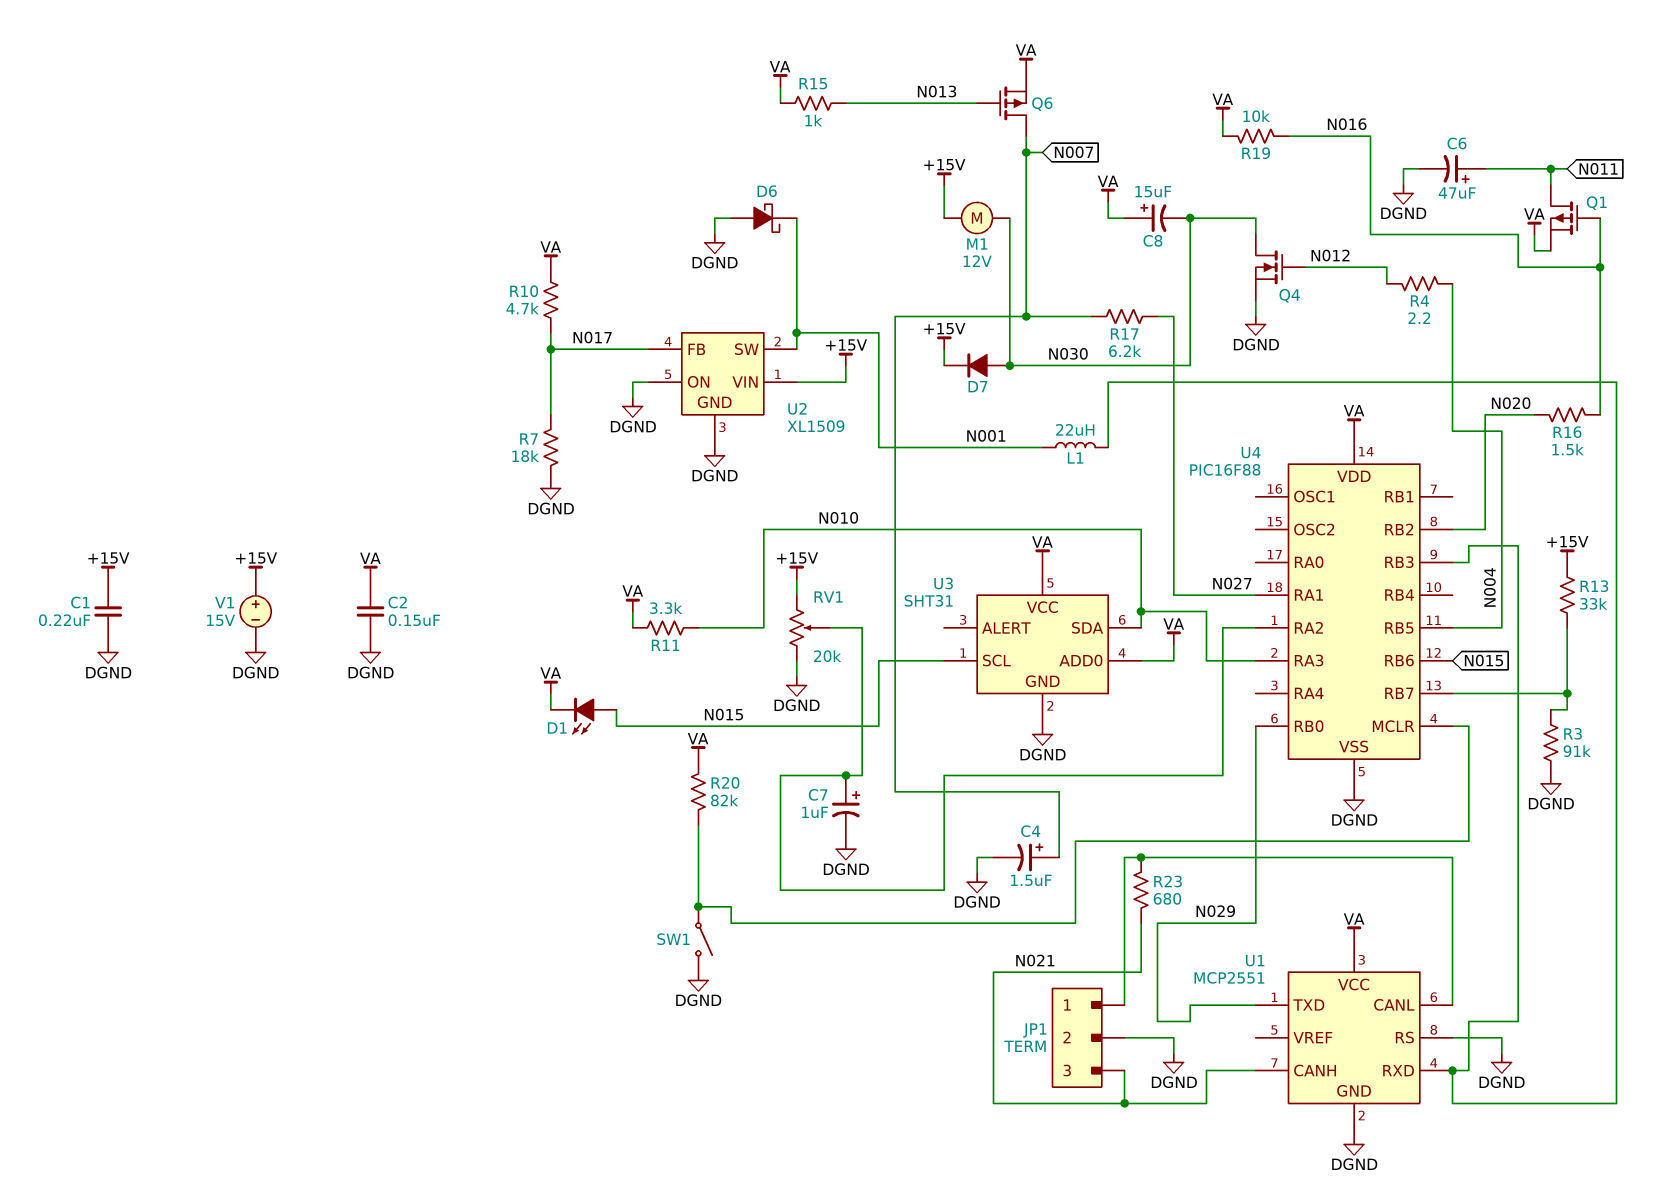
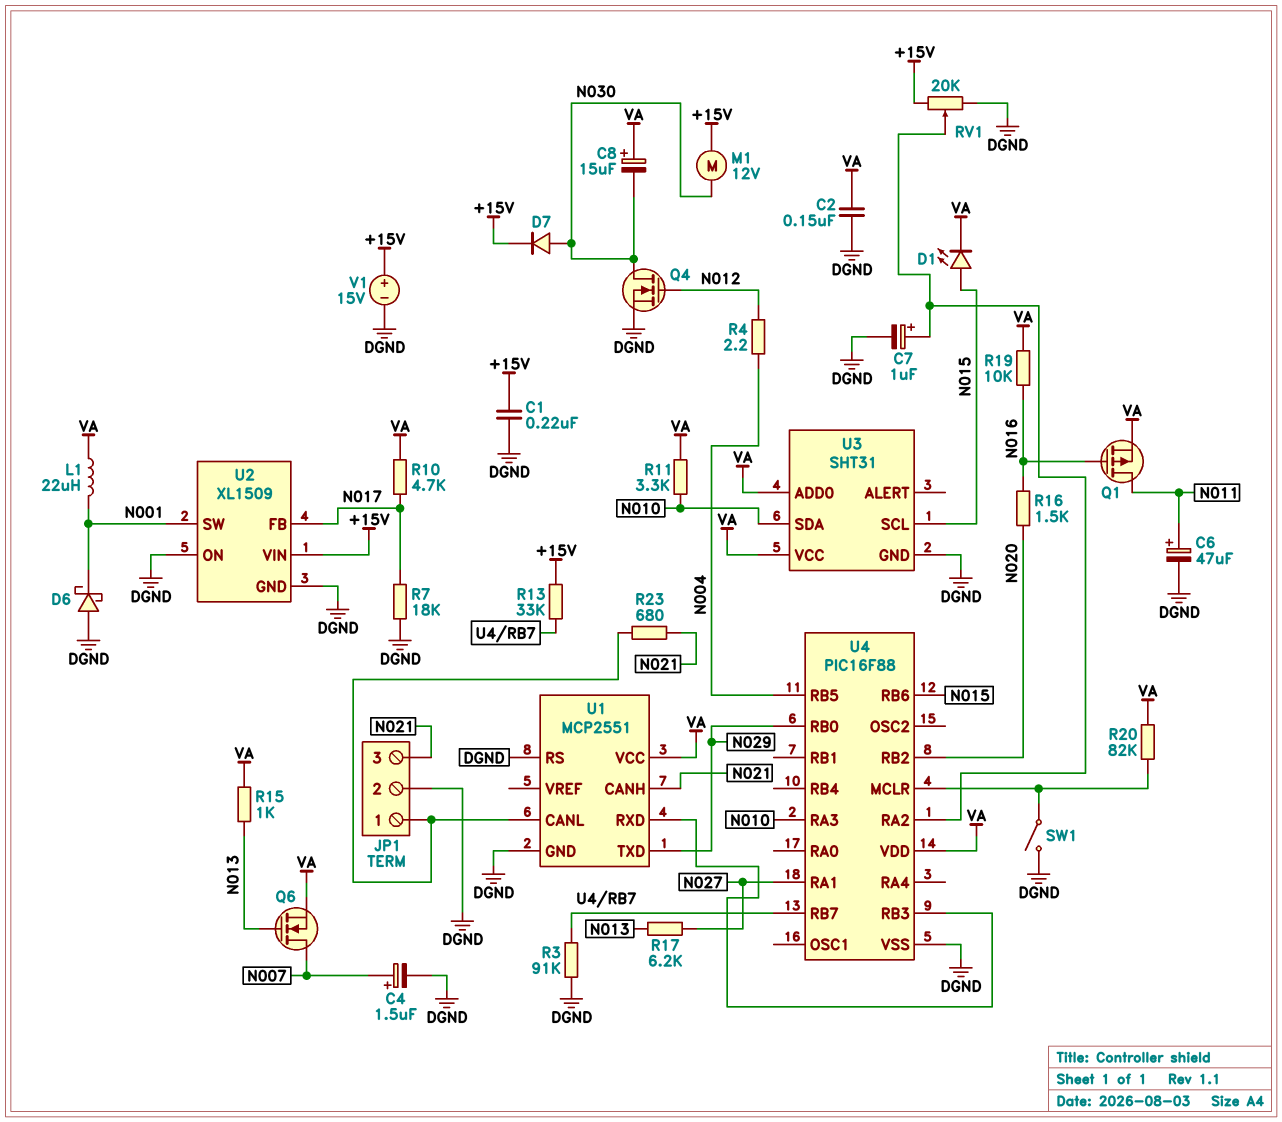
L1: 22uH (N001, U1/RXD) -> 22uH (N001, VA)
Q6: PMOS (G N013, D N007, S VA) -> NMOS (G N013, D N007, S VA)
R17: 6.2k (N007, N027) -> 6.2k (N013, N027)

